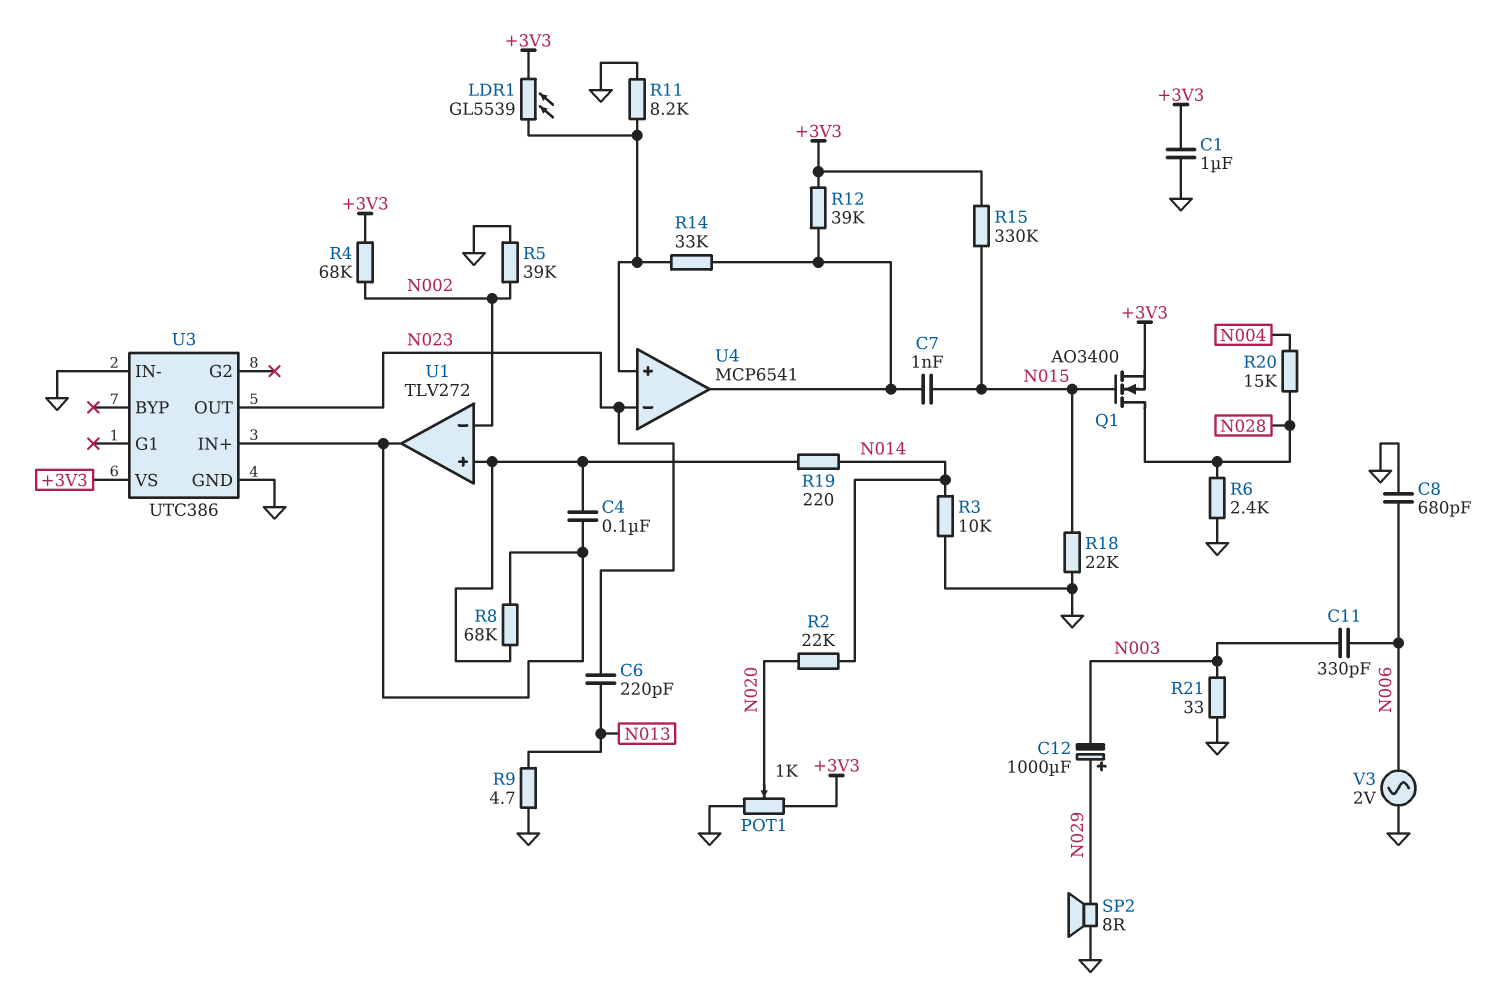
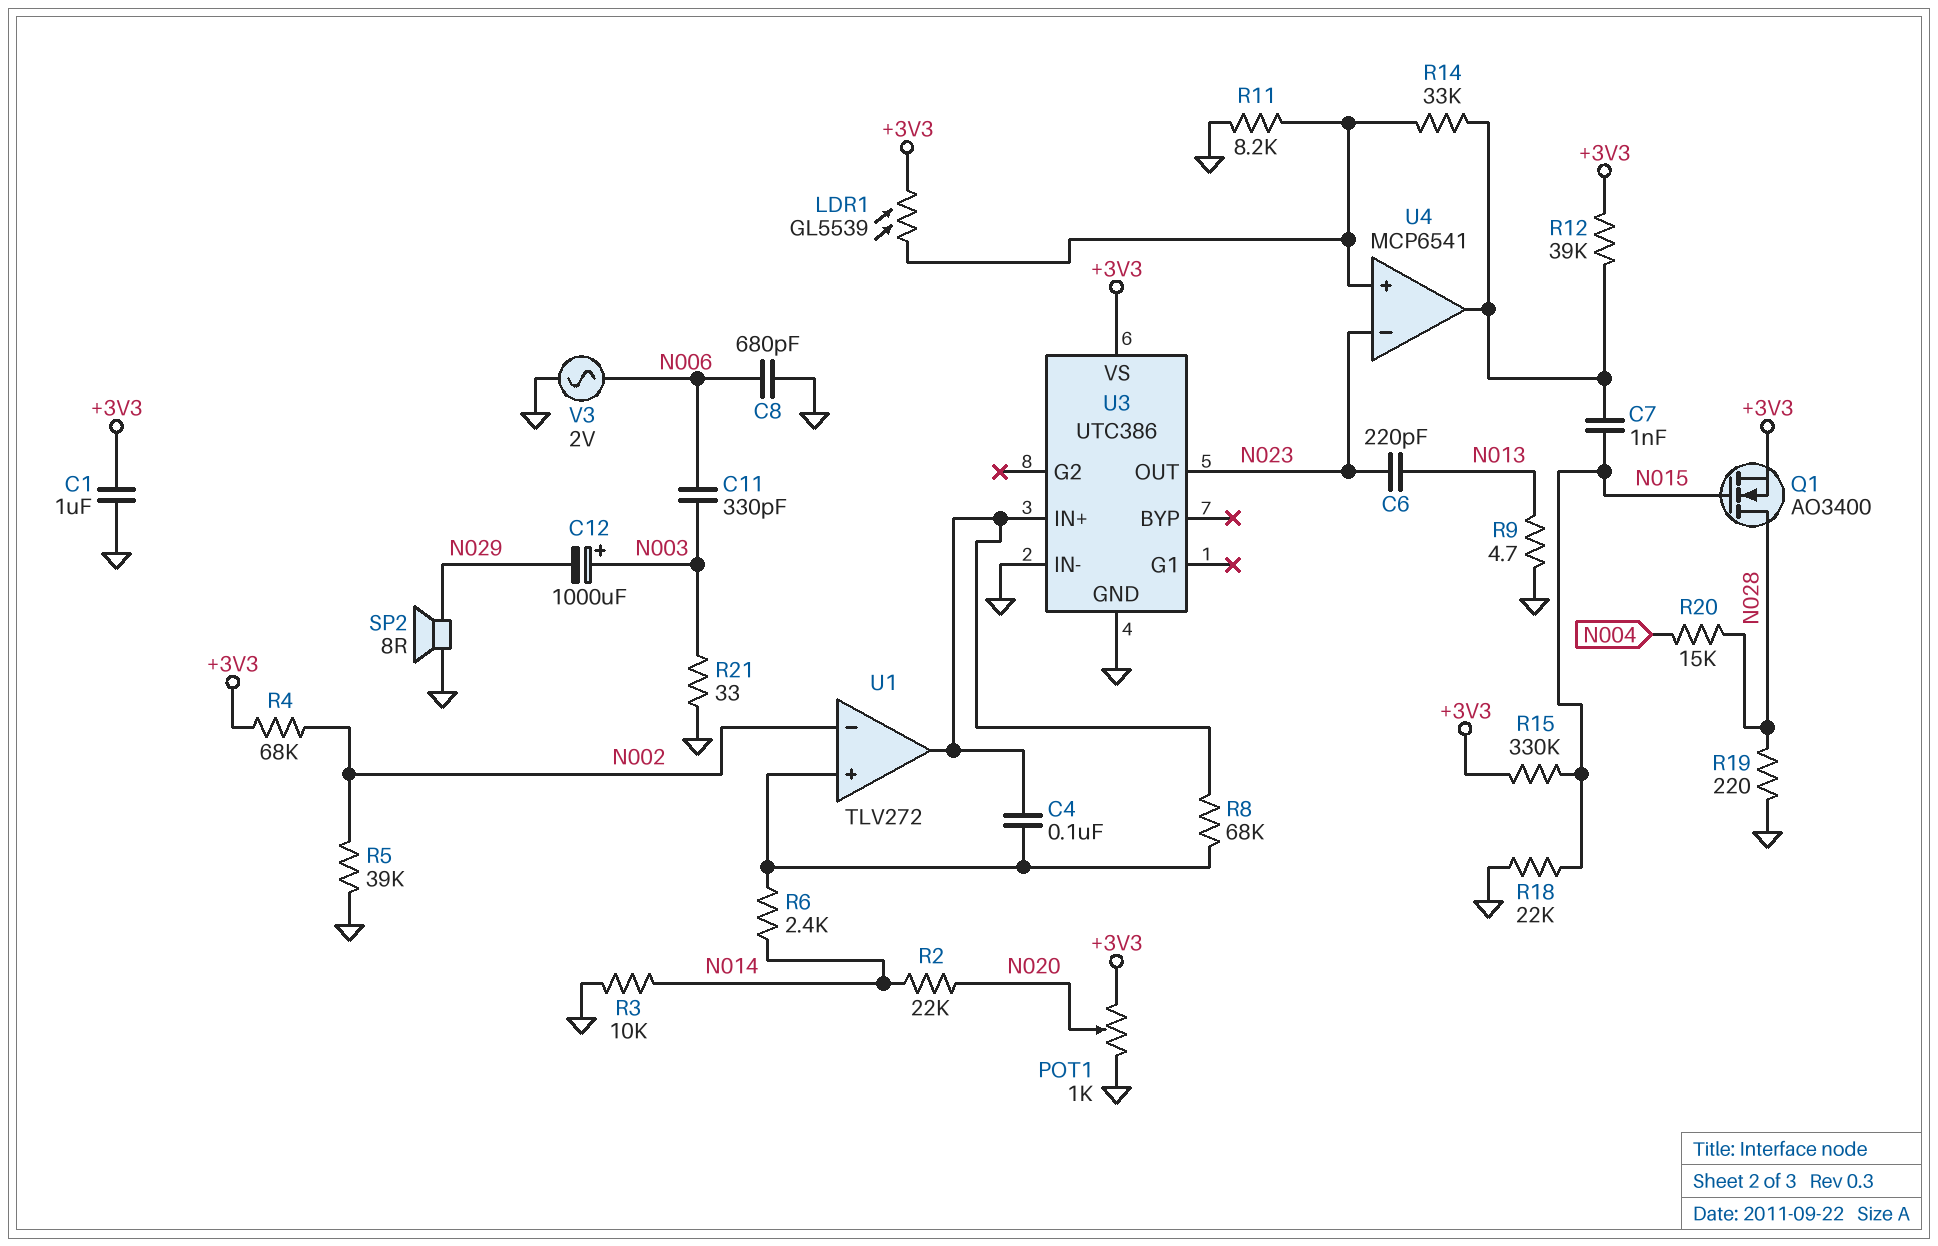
C12: 1000uF (plus N029, minus N003) -> 1000uF (plus N003, minus N029)
R6: 2.4k (GND, N028) -> 2.4k (N014, U1/in+)
R19: 220 (N014, U1/in+) -> 220 (GND, N028)

